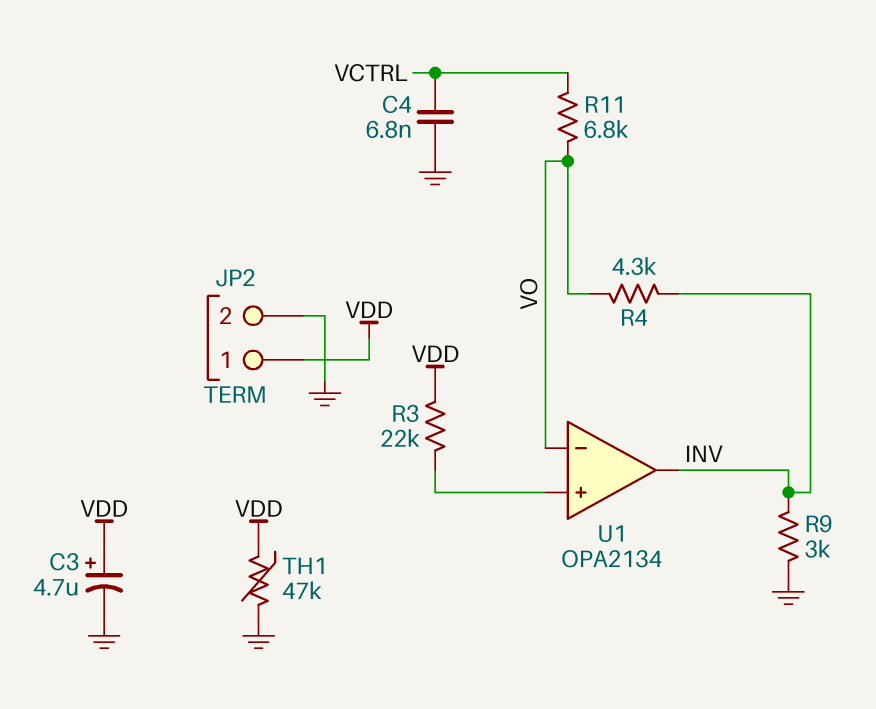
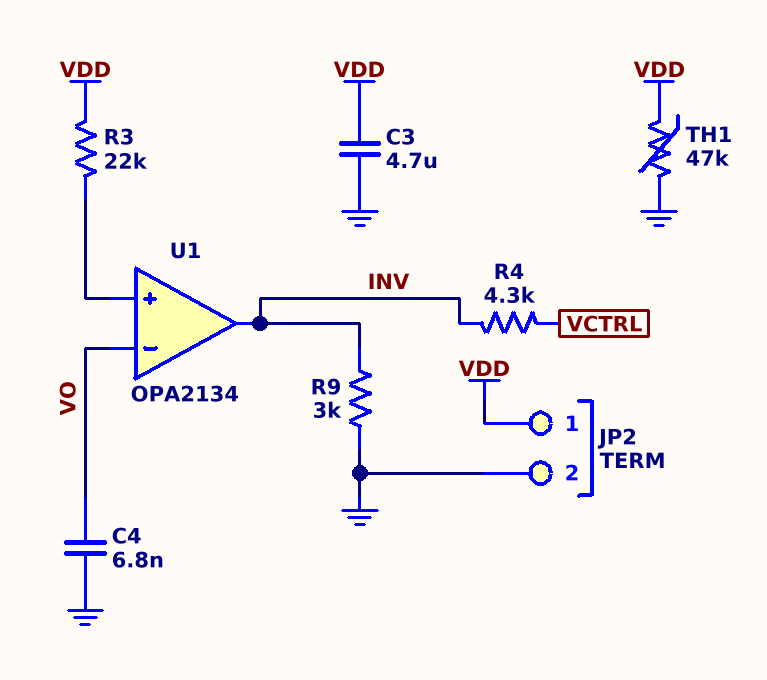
C3: 4.7uF (plus VDD, minus GND) -> 4.7uF (GND, VDD)
C4: 6.8nF (GND, VCTRL) -> 6.8nF (GND, VO)
R4: 4.3k (INV, VO) -> 4.3k (INV, VCTRL)
R11: 6.8k (VCTRL, VO) -> none

